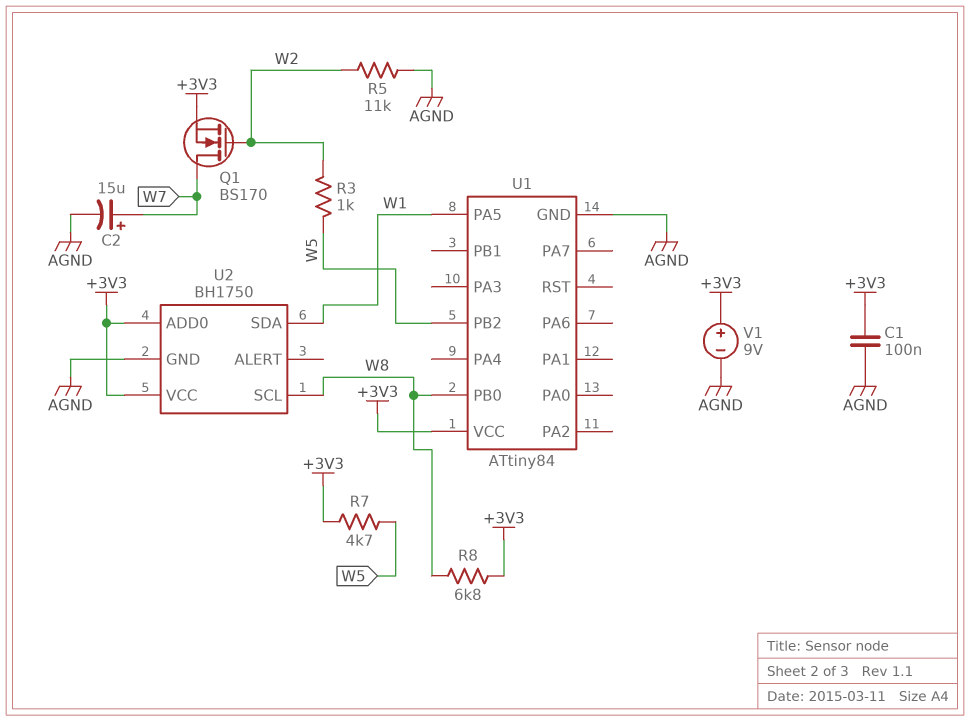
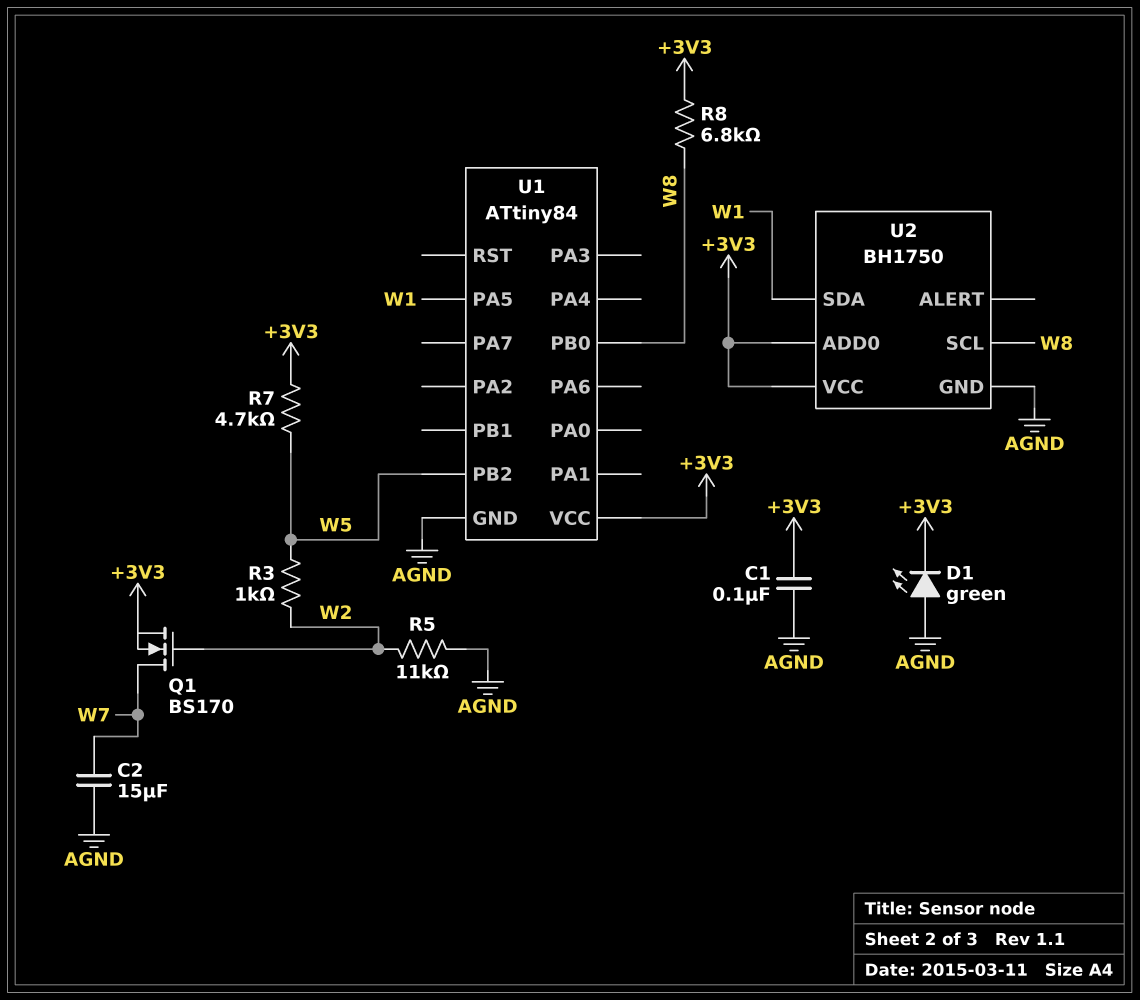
C2: 15uF (plus W7, minus AGND) -> 15uF (AGND, W7)
D1: none -> LED green (A AGND, K +3V3)
V1: 9V (plus +3V3, minus AGND) -> none

